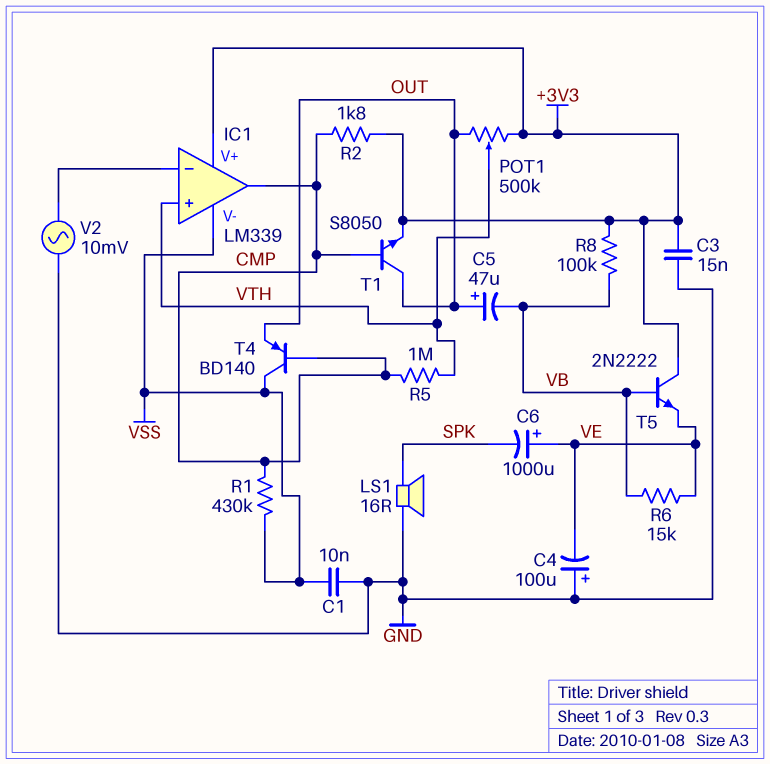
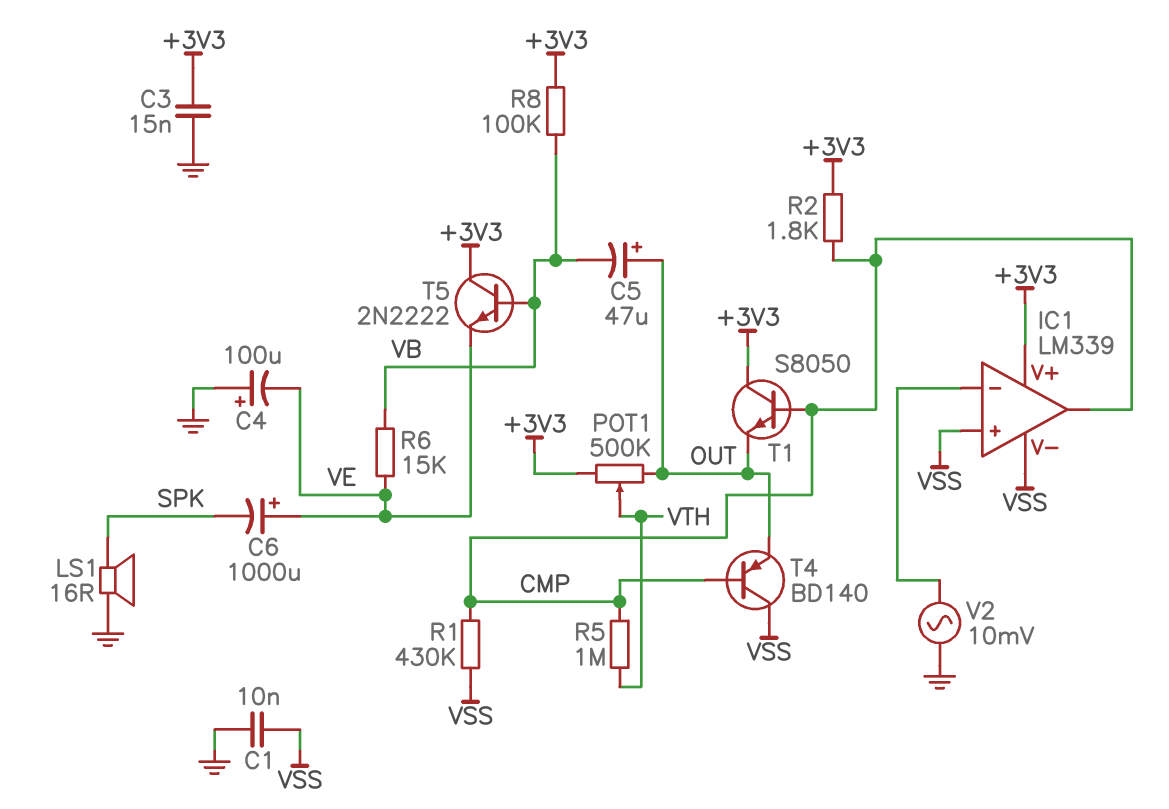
IC1 pin in+: VTH -> VSS
T1: NPN S8050 (B CMP, C OUT, E +3V3) -> NPN S8050 (B CMP, C +3V3, E OUT)

